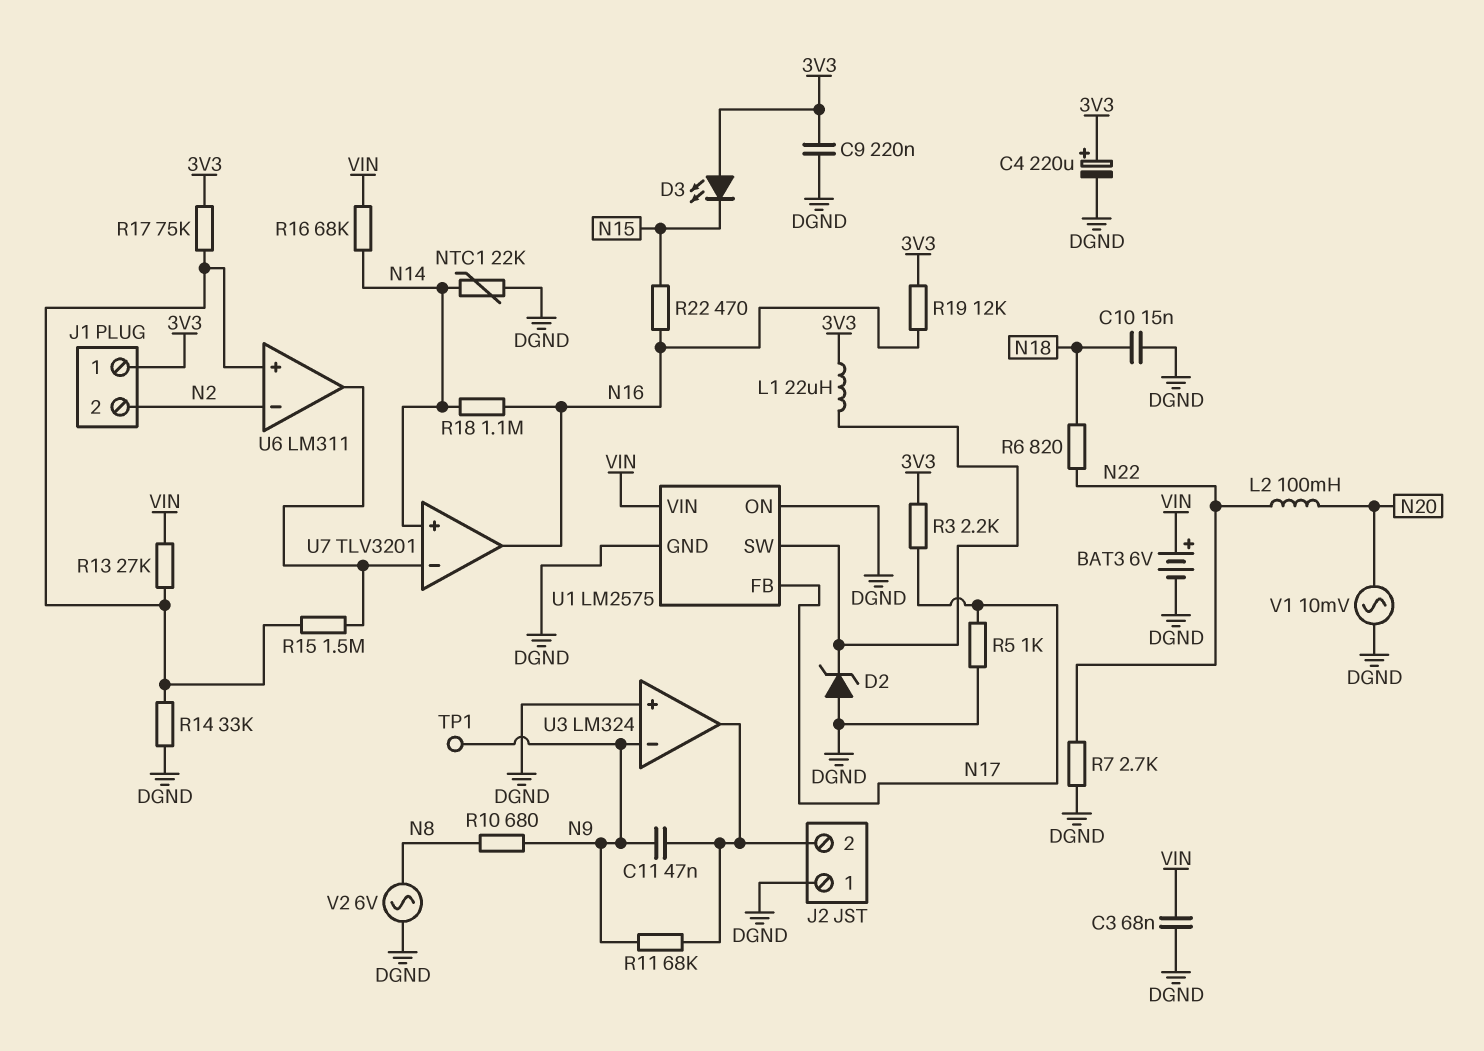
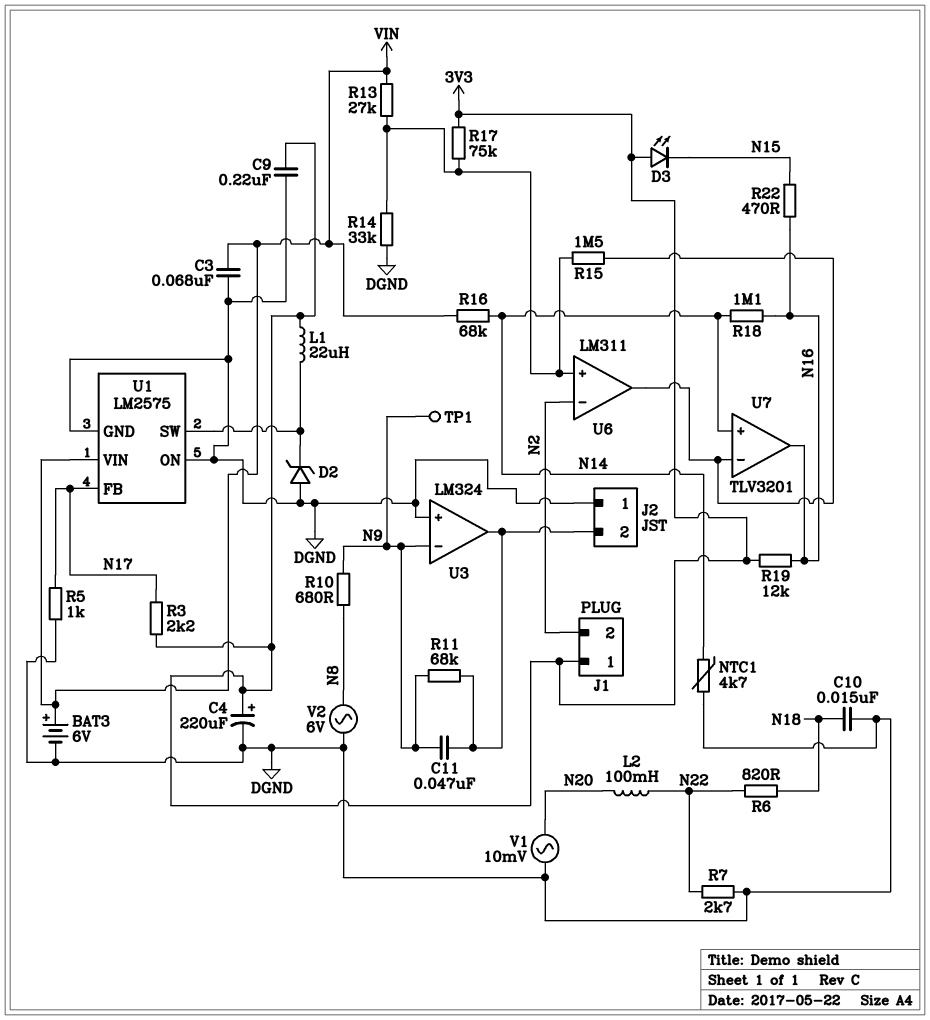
NTC1: 22k (DGND, N14) -> 4.7k (DGND, N14)

